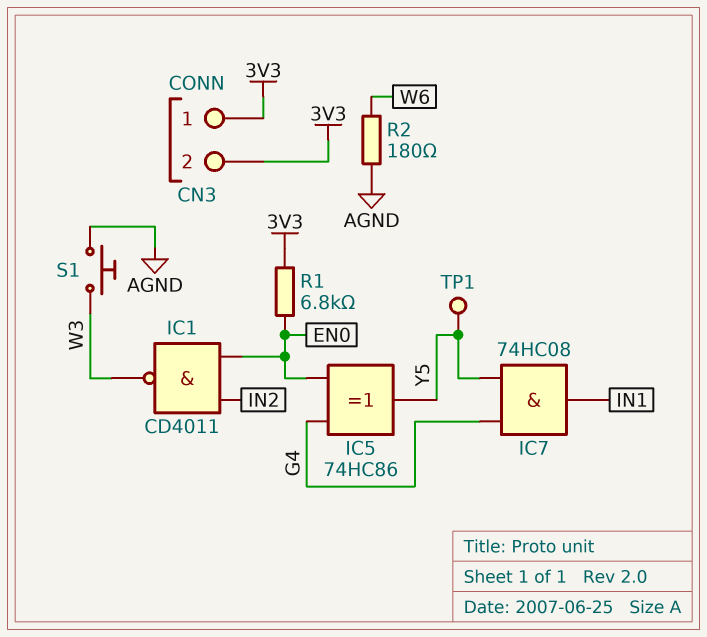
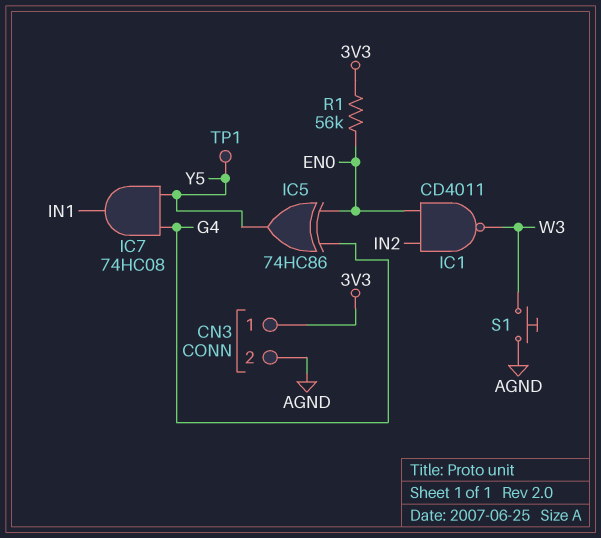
CN3 pin 2: 3V3 -> AGND
R1: 6.8k (3V3, EN0) -> 56k (3V3, EN0)
R2: 180 (AGND, W6) -> none

